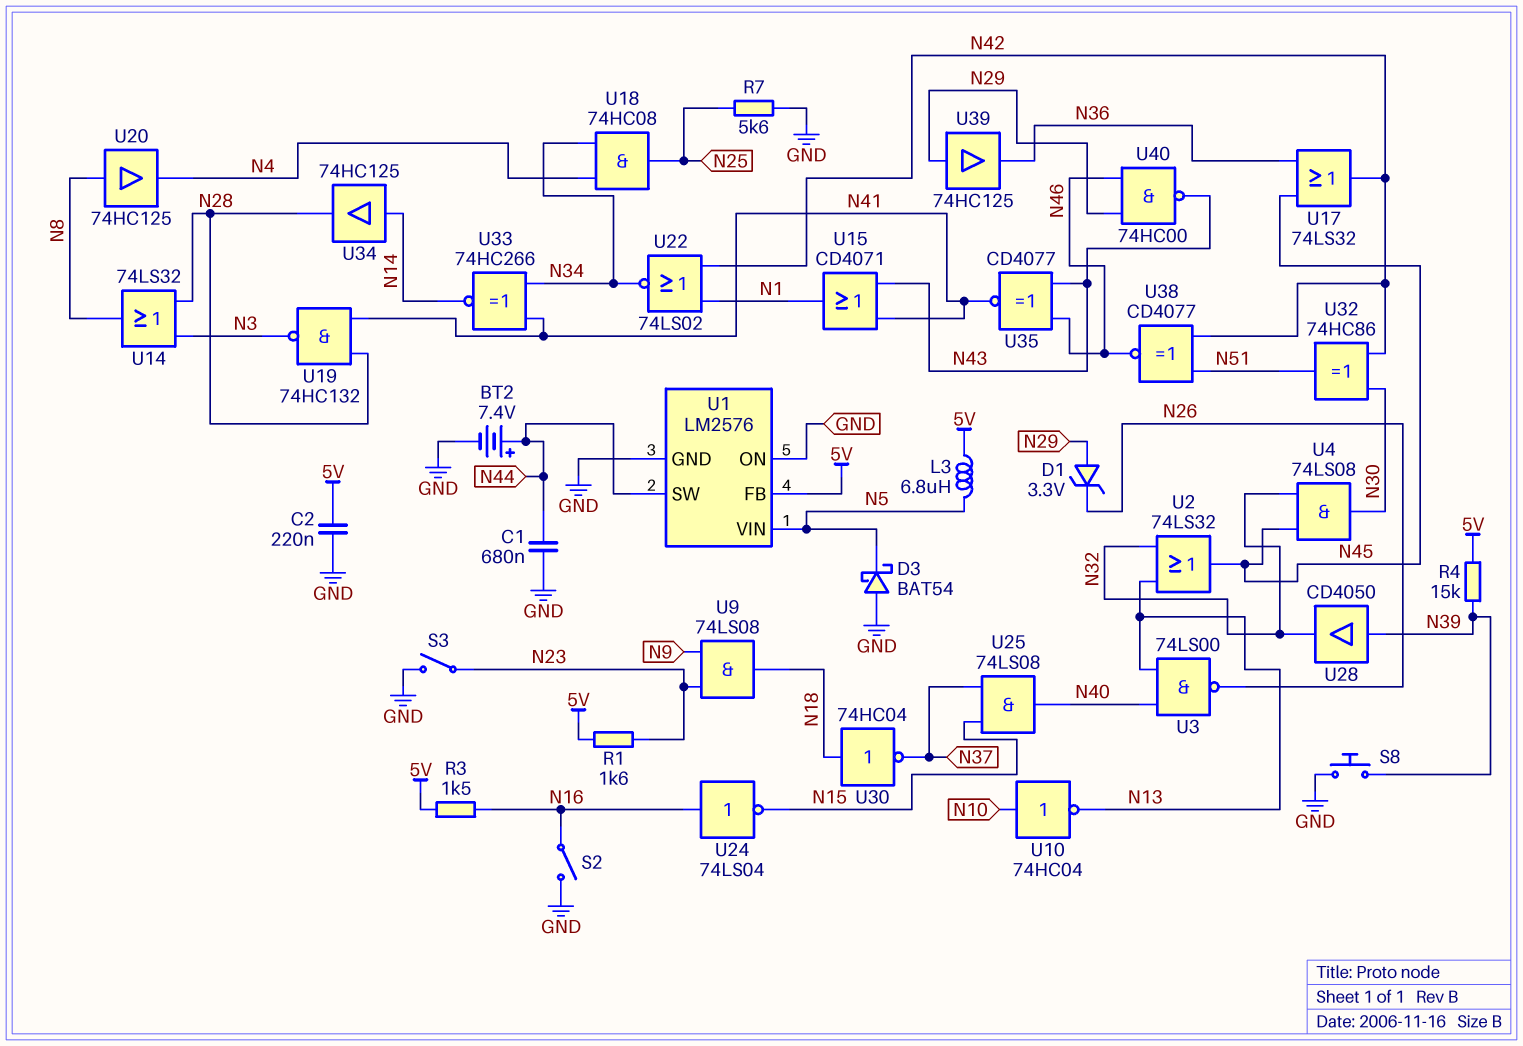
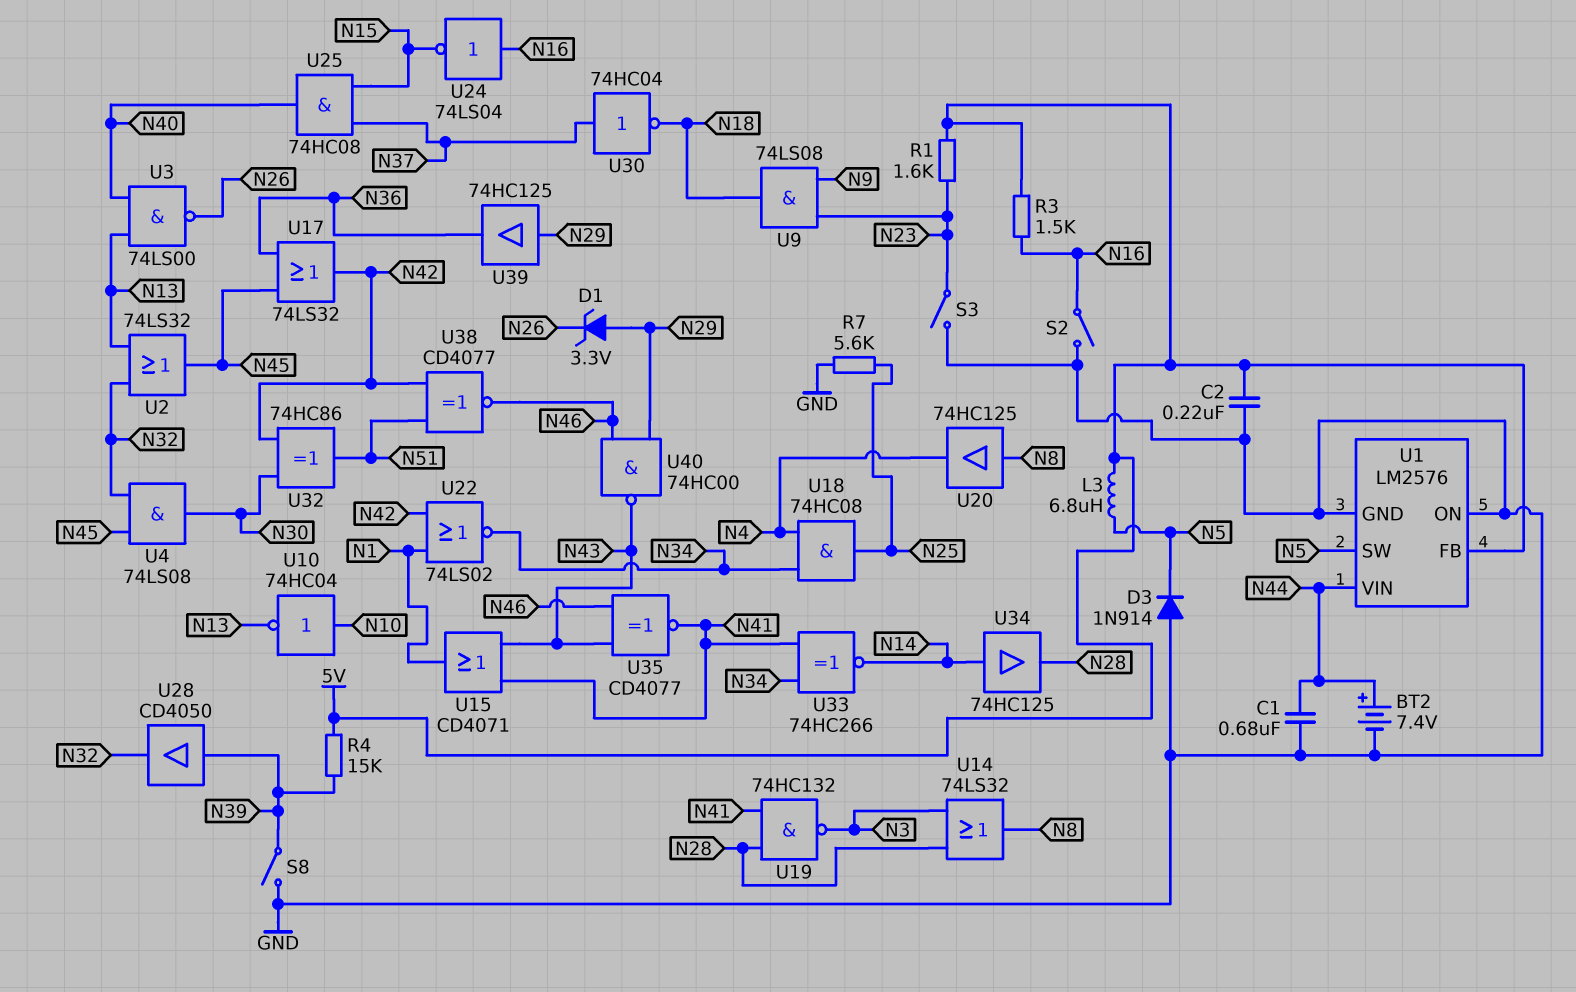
D3: schottky BAT54 (A GND, K N5) -> diode 1N914 (A GND, K N5)
S8: button (GND, N39) -> switch (GND, N39)
U1 pin SW: N44 -> N5
U1 pin VIN: N5 -> N44
U25: AND 74LS08 (in N15, in N37, out N40) -> AND 74HC08 (in N15, in N37, out N40)
U30: NOT 74HC04 (in N18, out N37) -> NOT 74HC04 (in N37, out N18)

